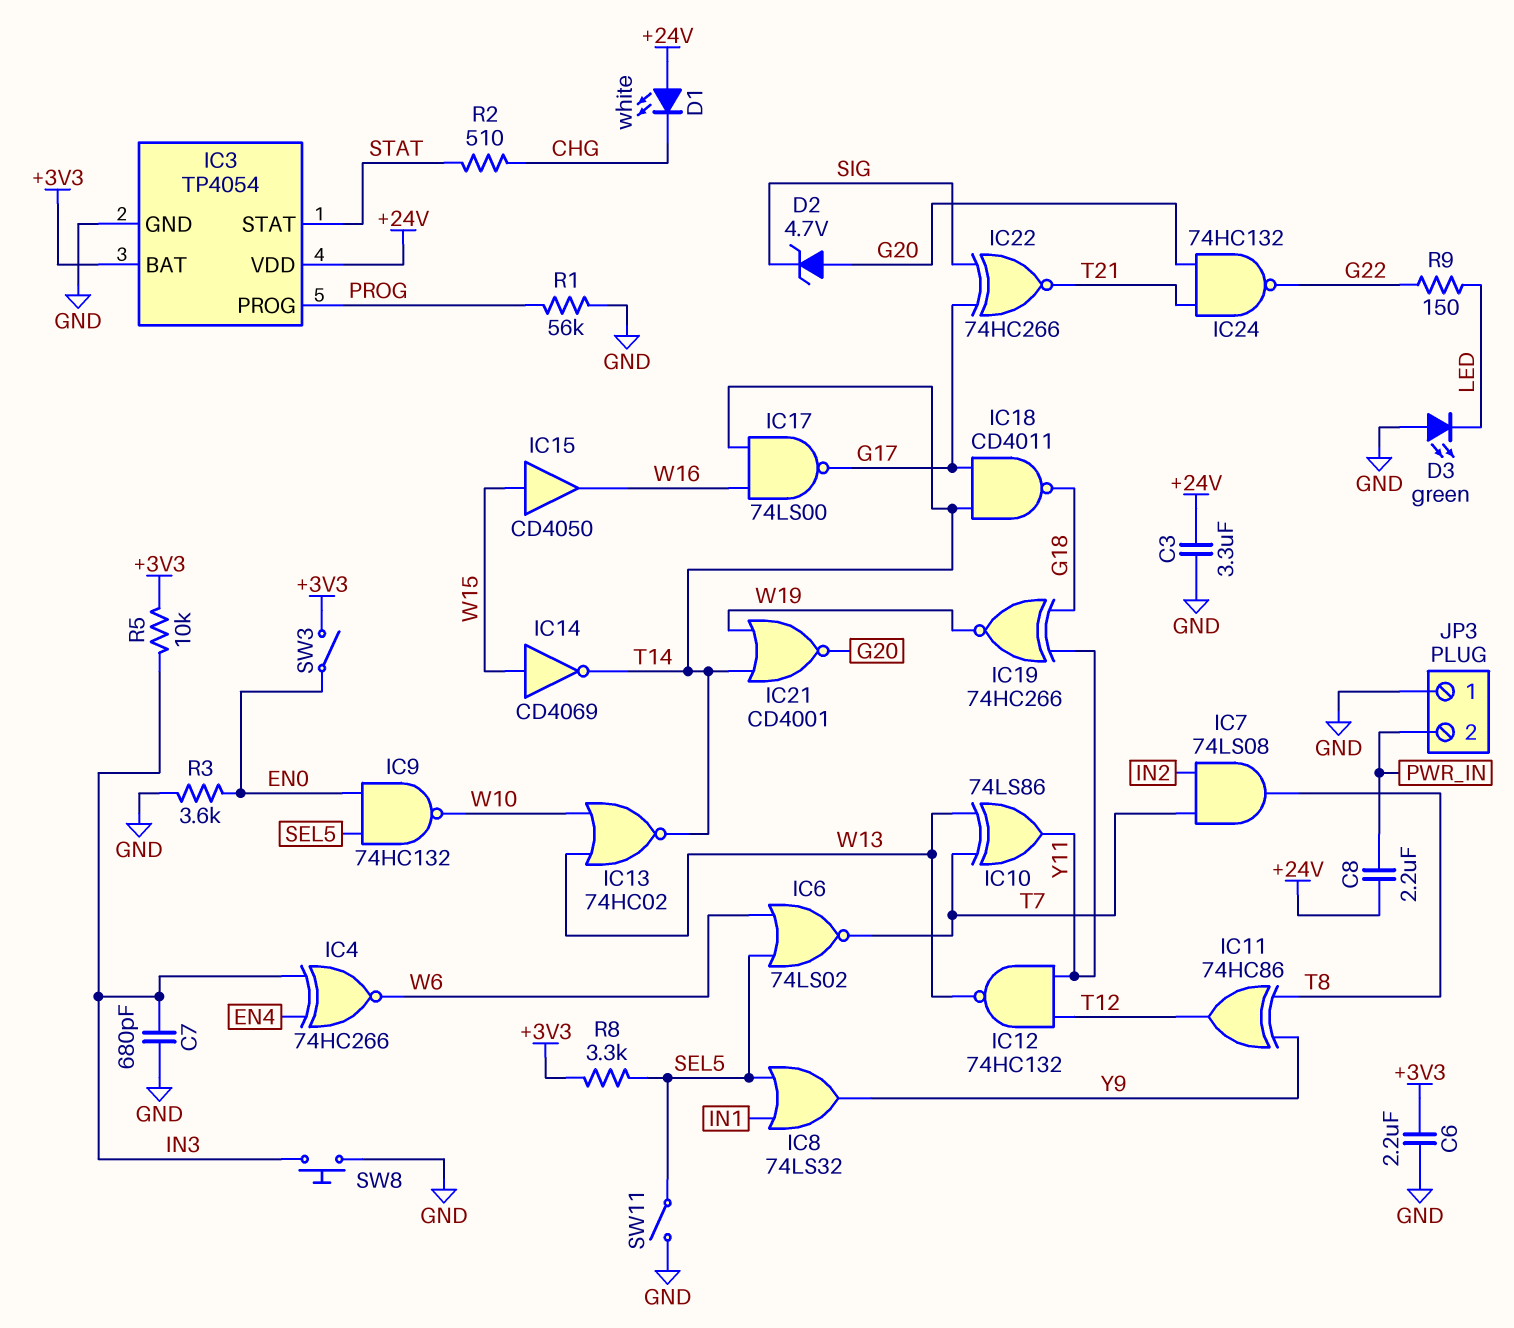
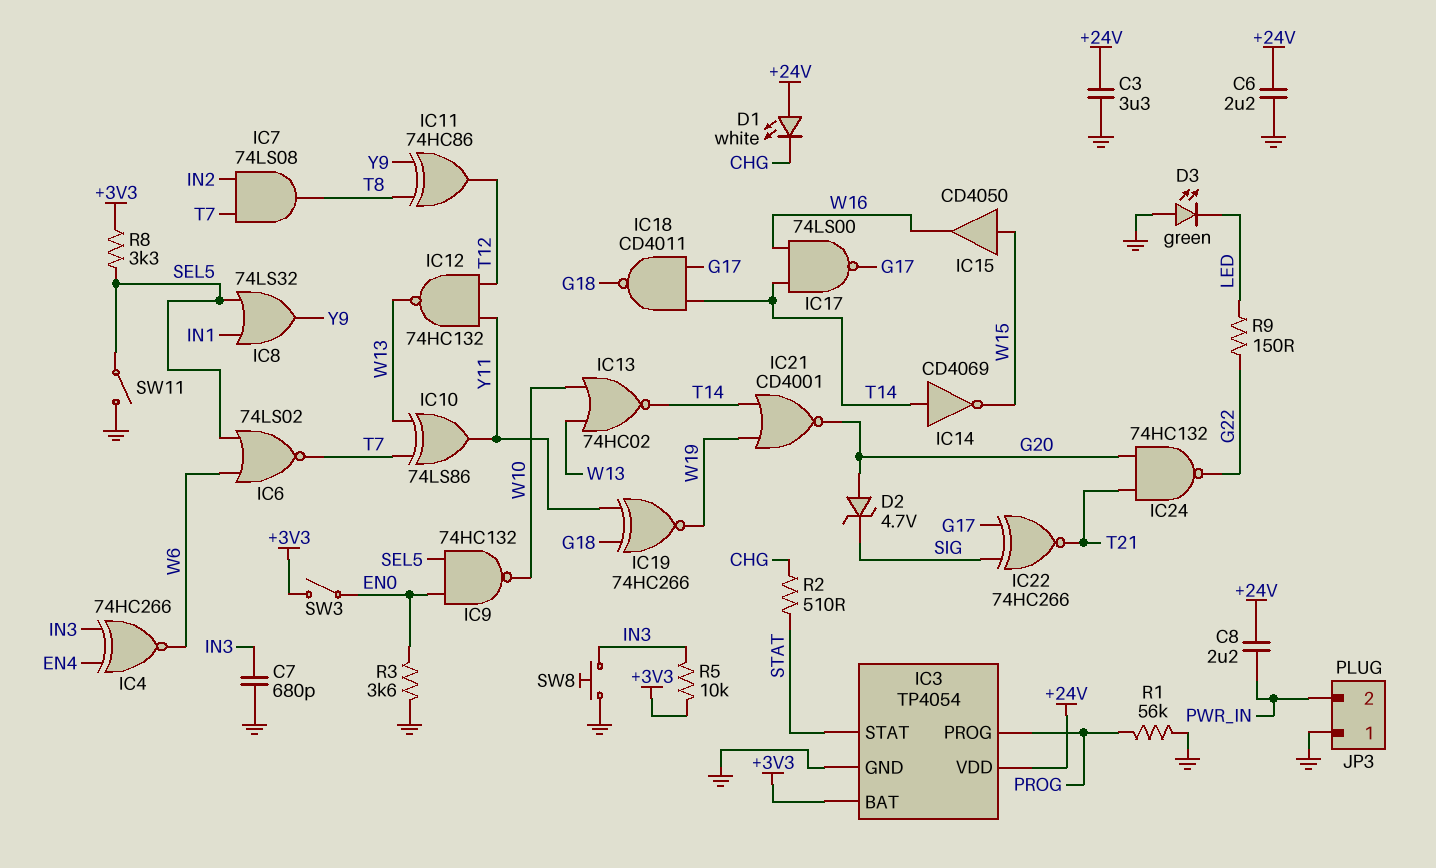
C6: 2.2uF (+3V3, GND) -> 2.2uF (+24V, GND)
IC14: NOT CD4069 (in W15, out T14) -> NOT CD4069 (in T14, out W15)

